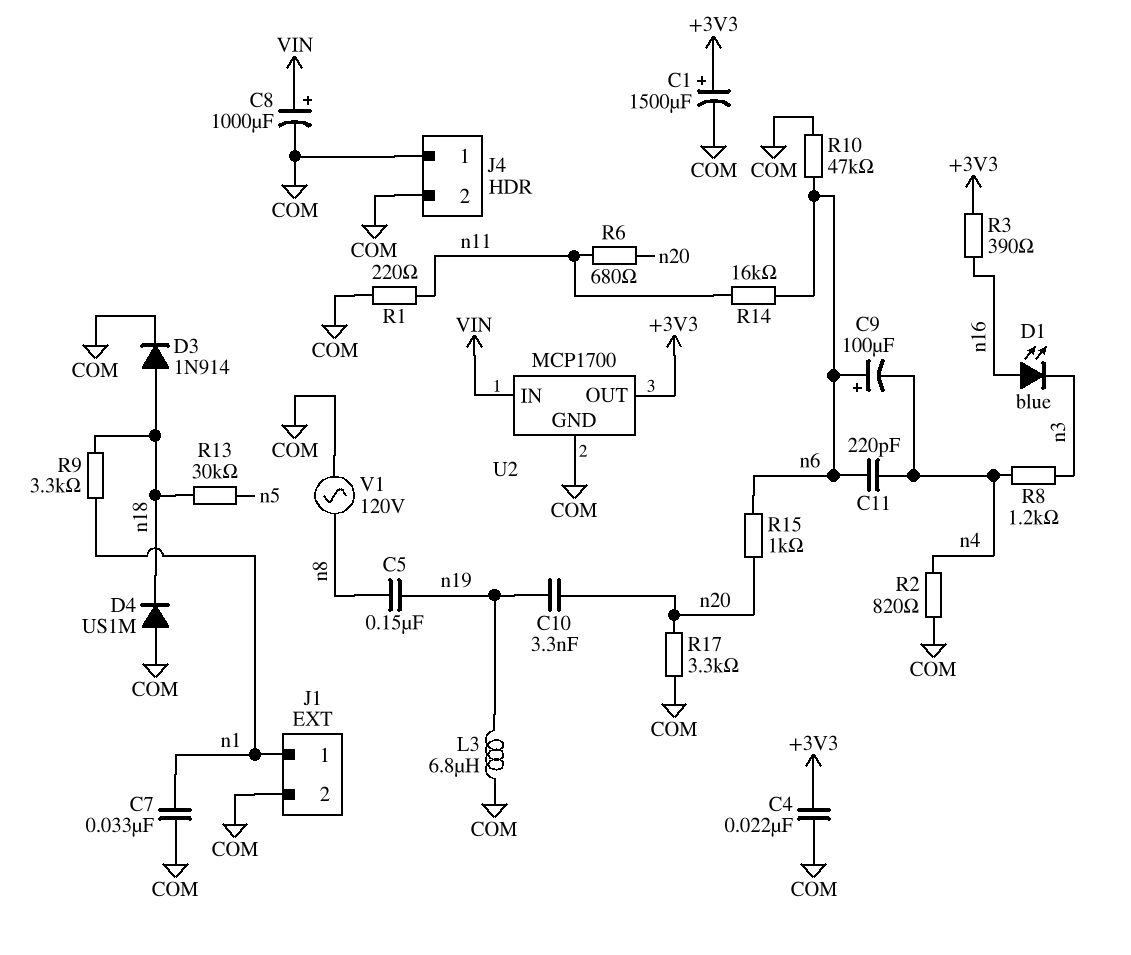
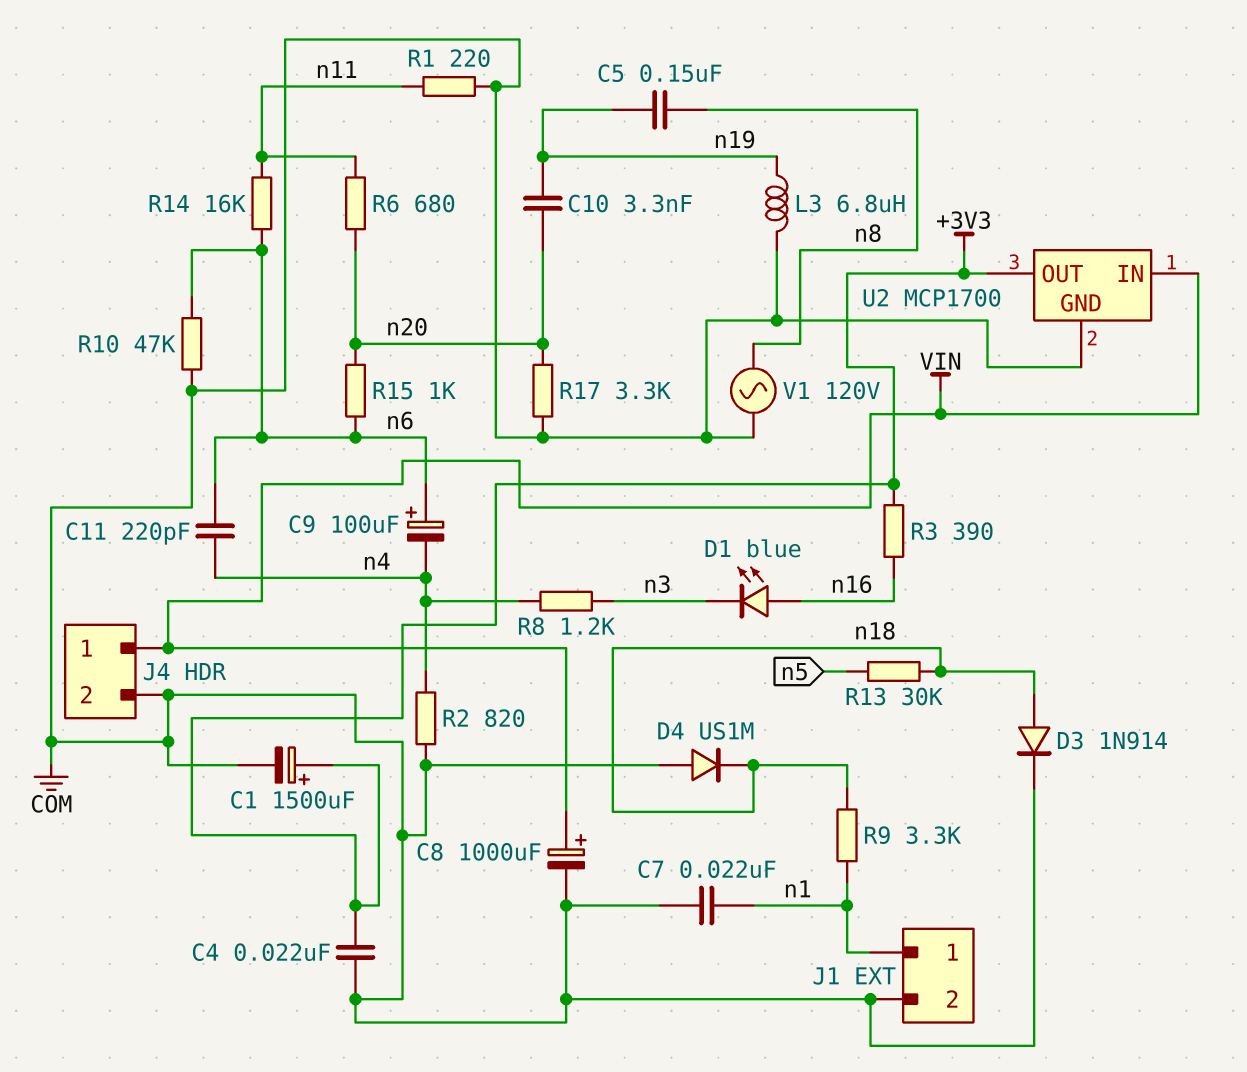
C7: 33nF (COM, n1) -> 22nF (COM, n1)
J4 pin 1: COM -> VIN

